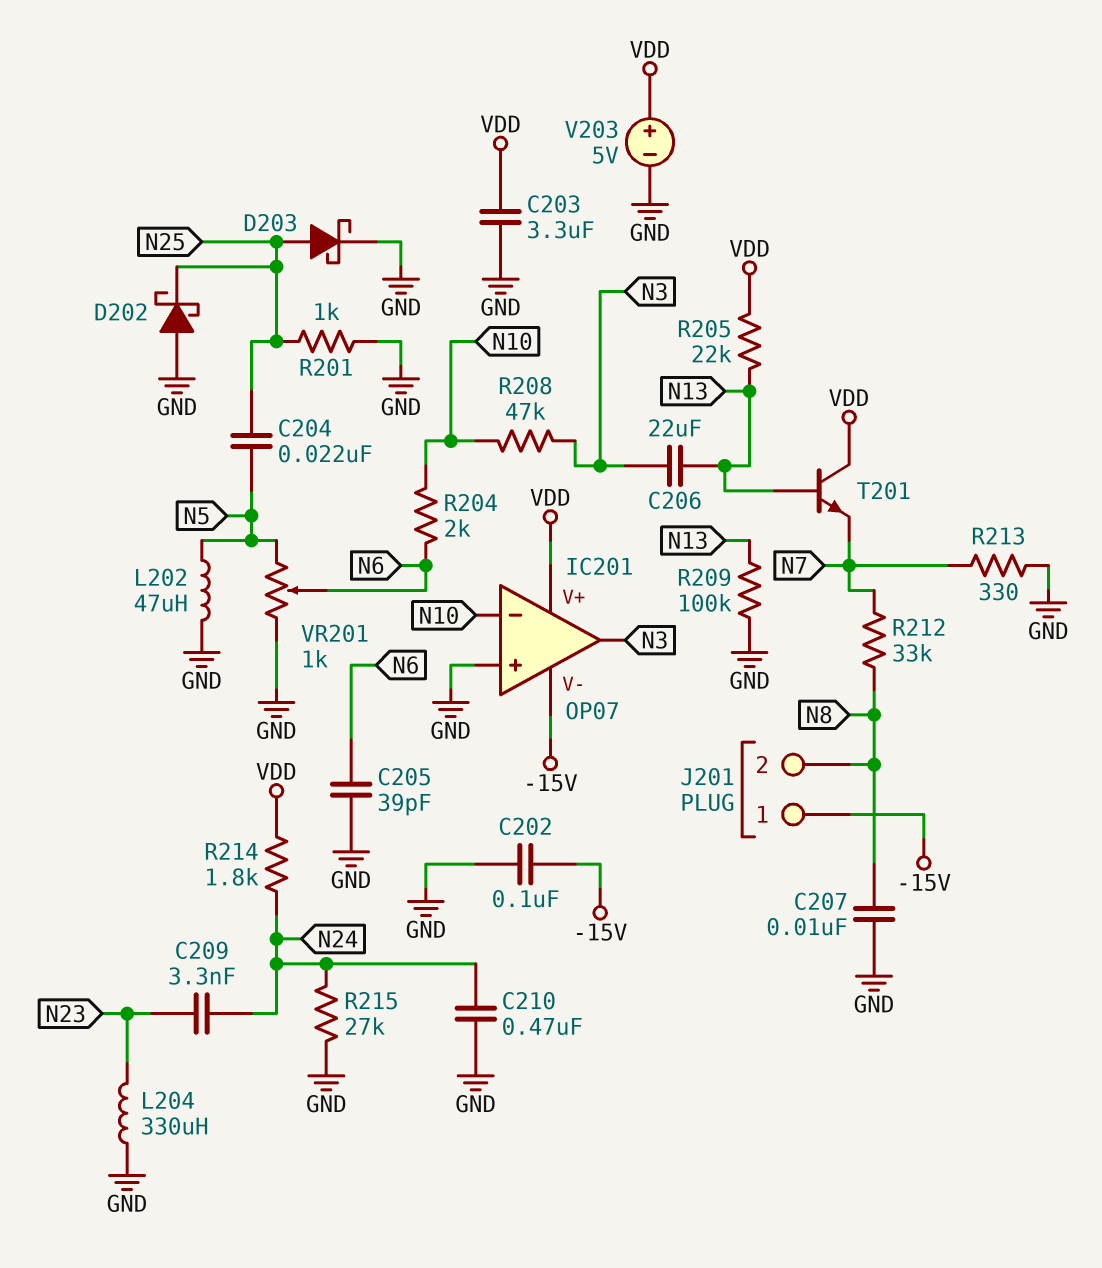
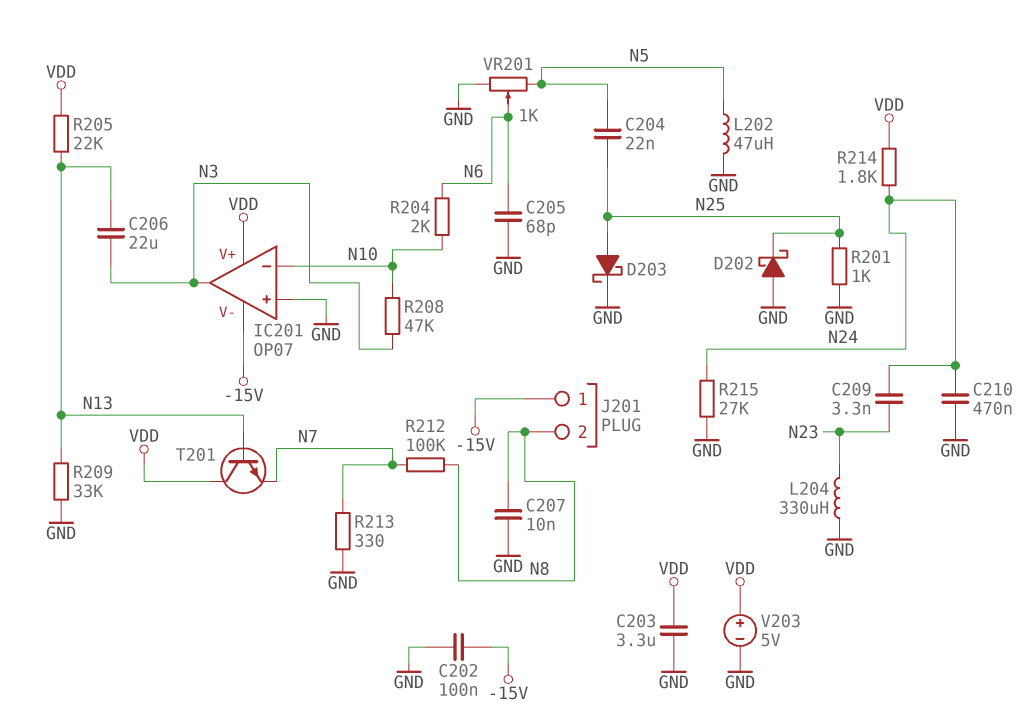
C205: 39pF (GND, N6) -> 68pF (GND, N6)
R209: 100k (GND, N13) -> 33k (GND, N13)
R212: 33k (N7, N8) -> 100k (N7, N8)

